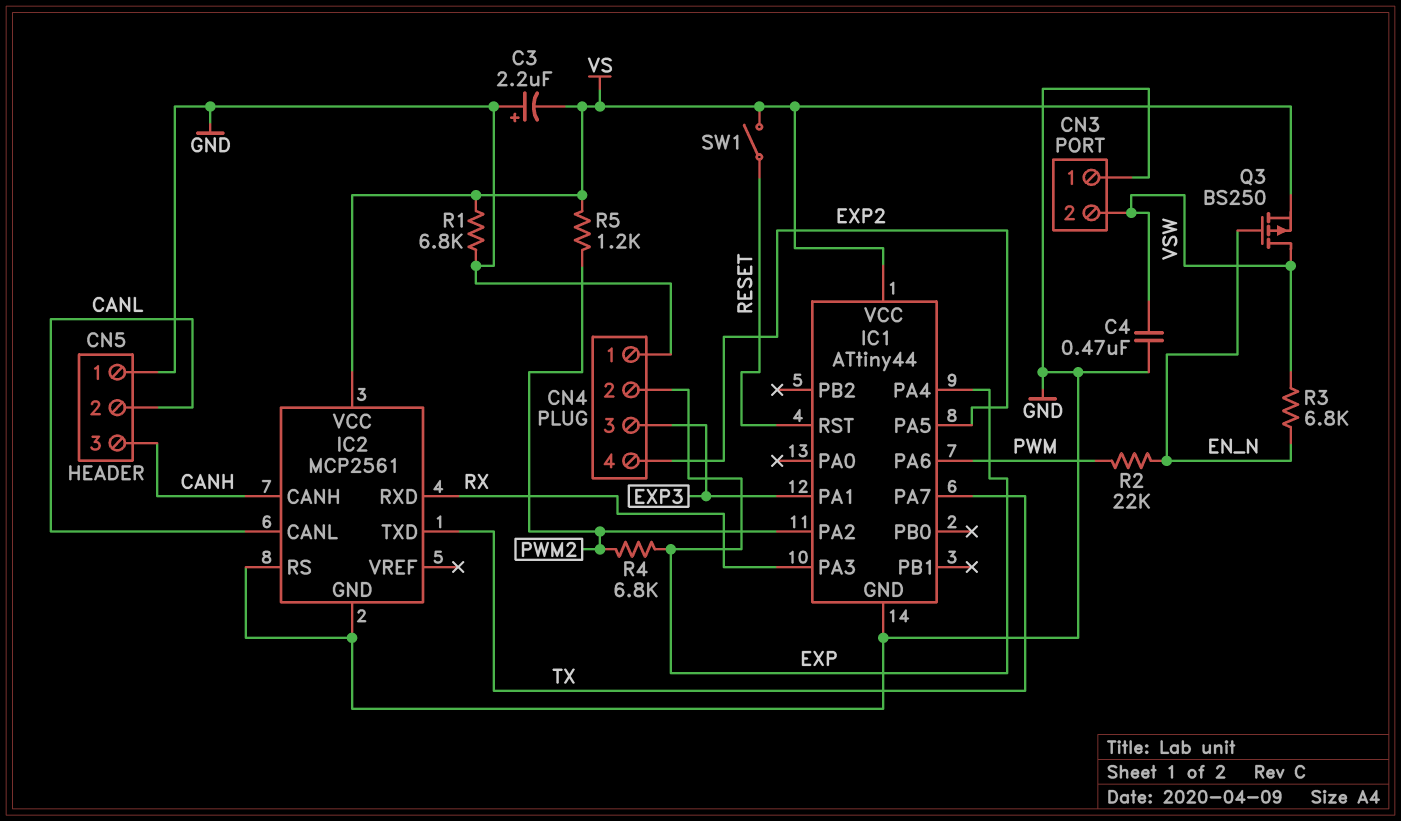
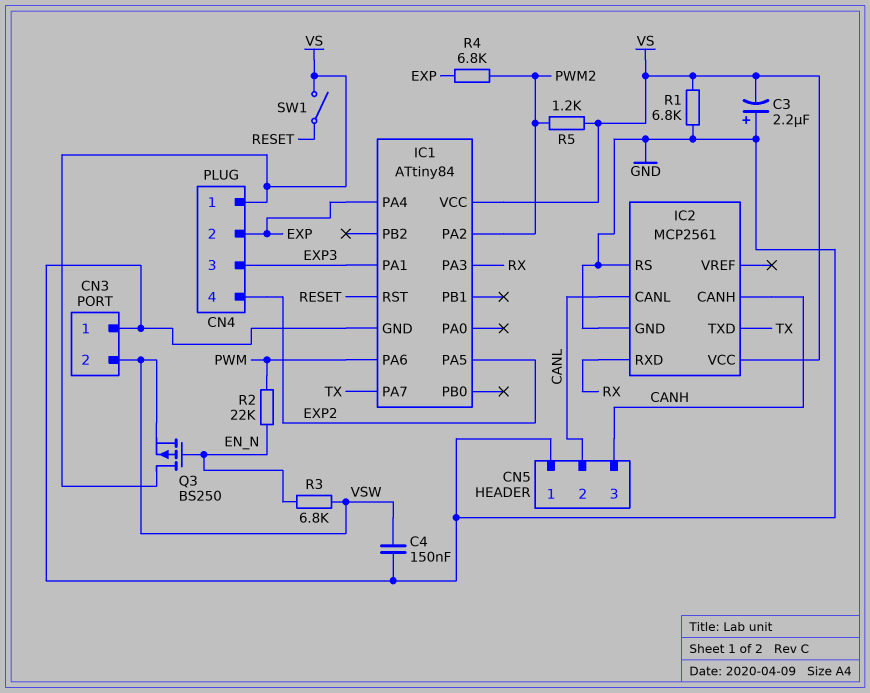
C4: 470nF (GND, VSW) -> 150nF (GND, VSW)
CN4 pin 1: GND -> VS
IC1: ATtiny44 -> ATtiny84
Q3: PMOS BS250 (G EN_N, D VSW, S VS) -> PMOS BS250 (G EN_N, D VS, S VSW)

